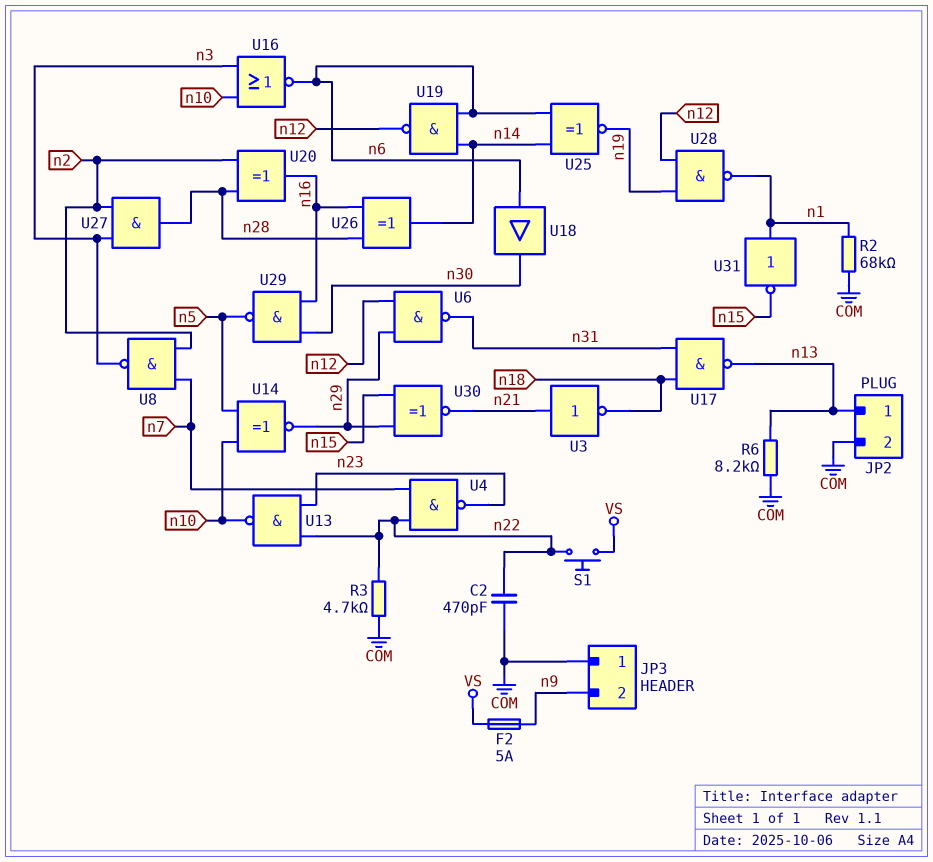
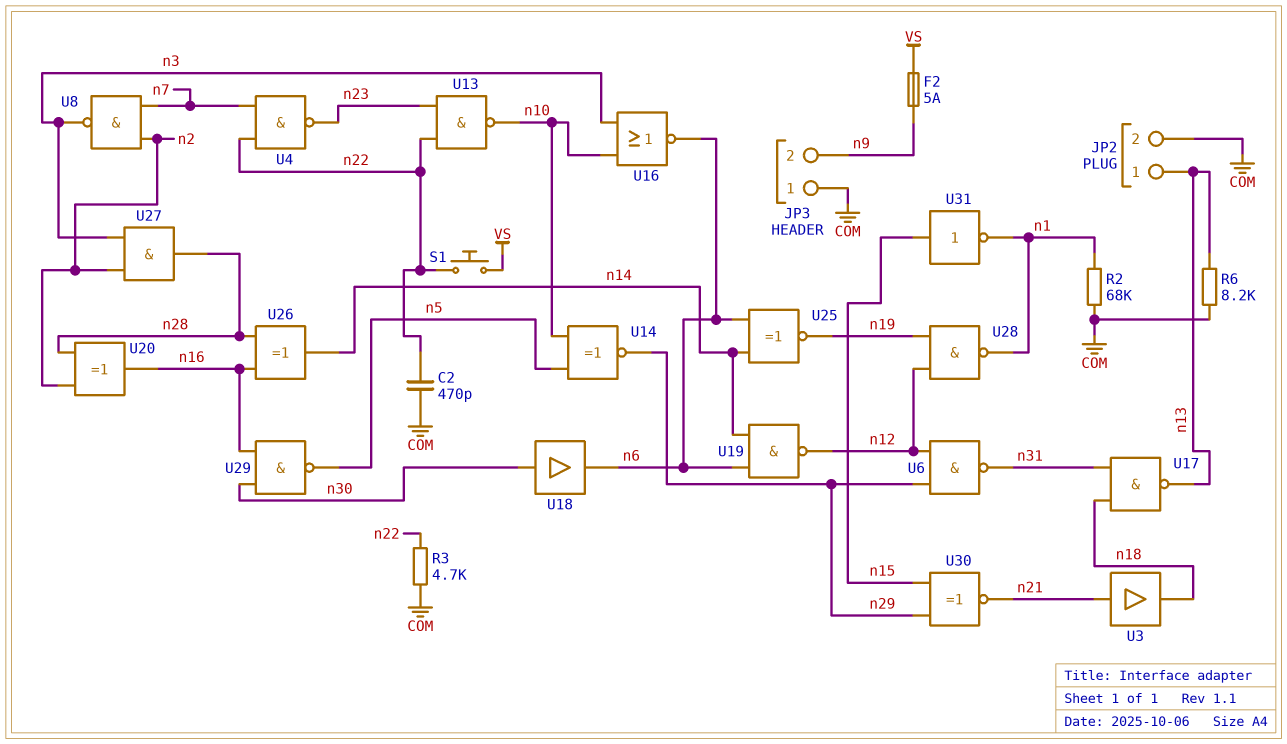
U3: NOT (in n21, out n18) -> buffer (in n21, out n18)
U18: buffer (in n6, out n30) -> buffer (in n30, out n6)
U31: NOT (in n1, out n15) -> NOT (in n15, out n1)

